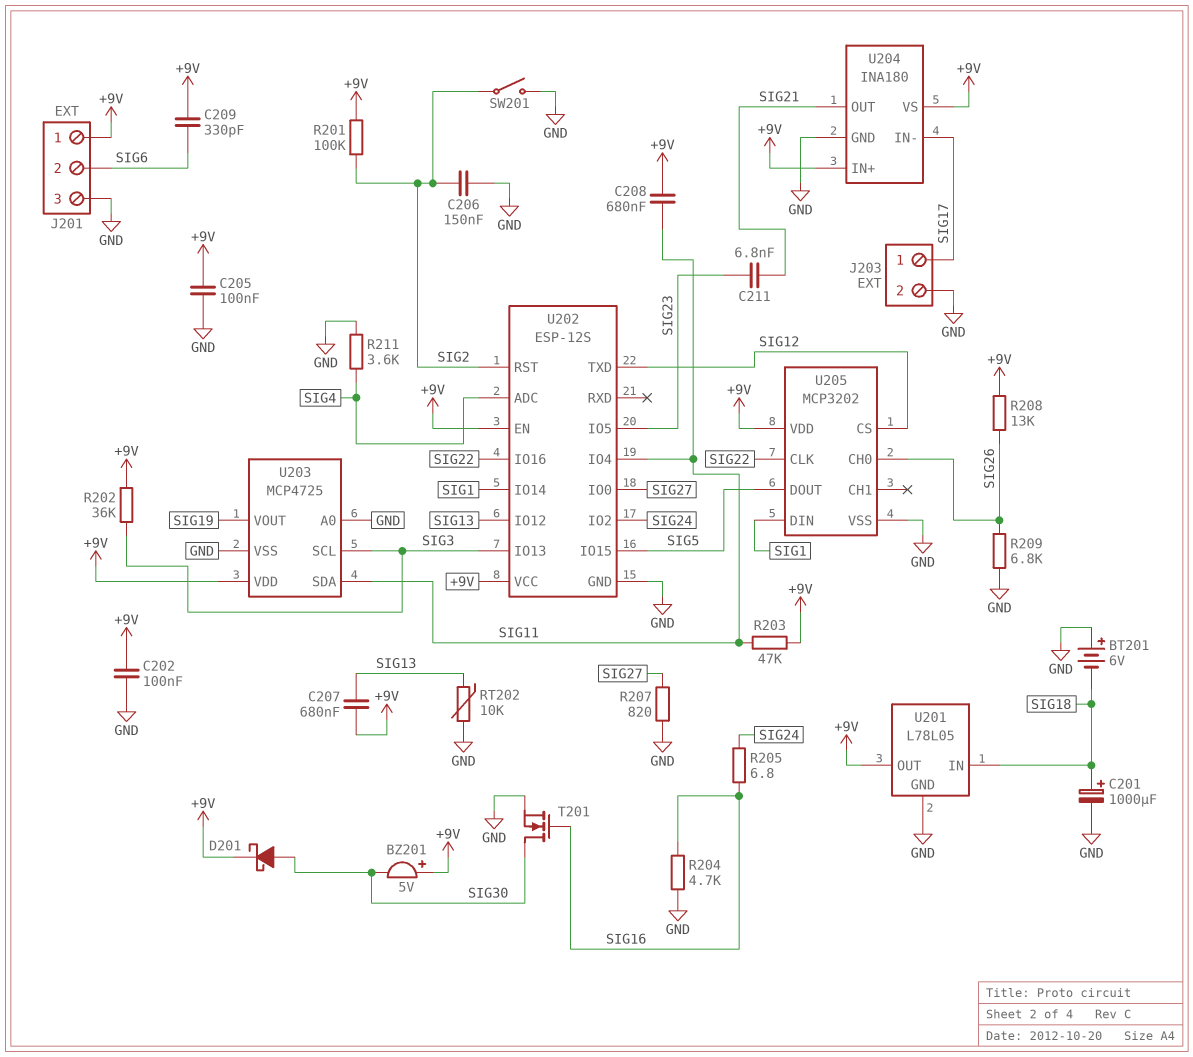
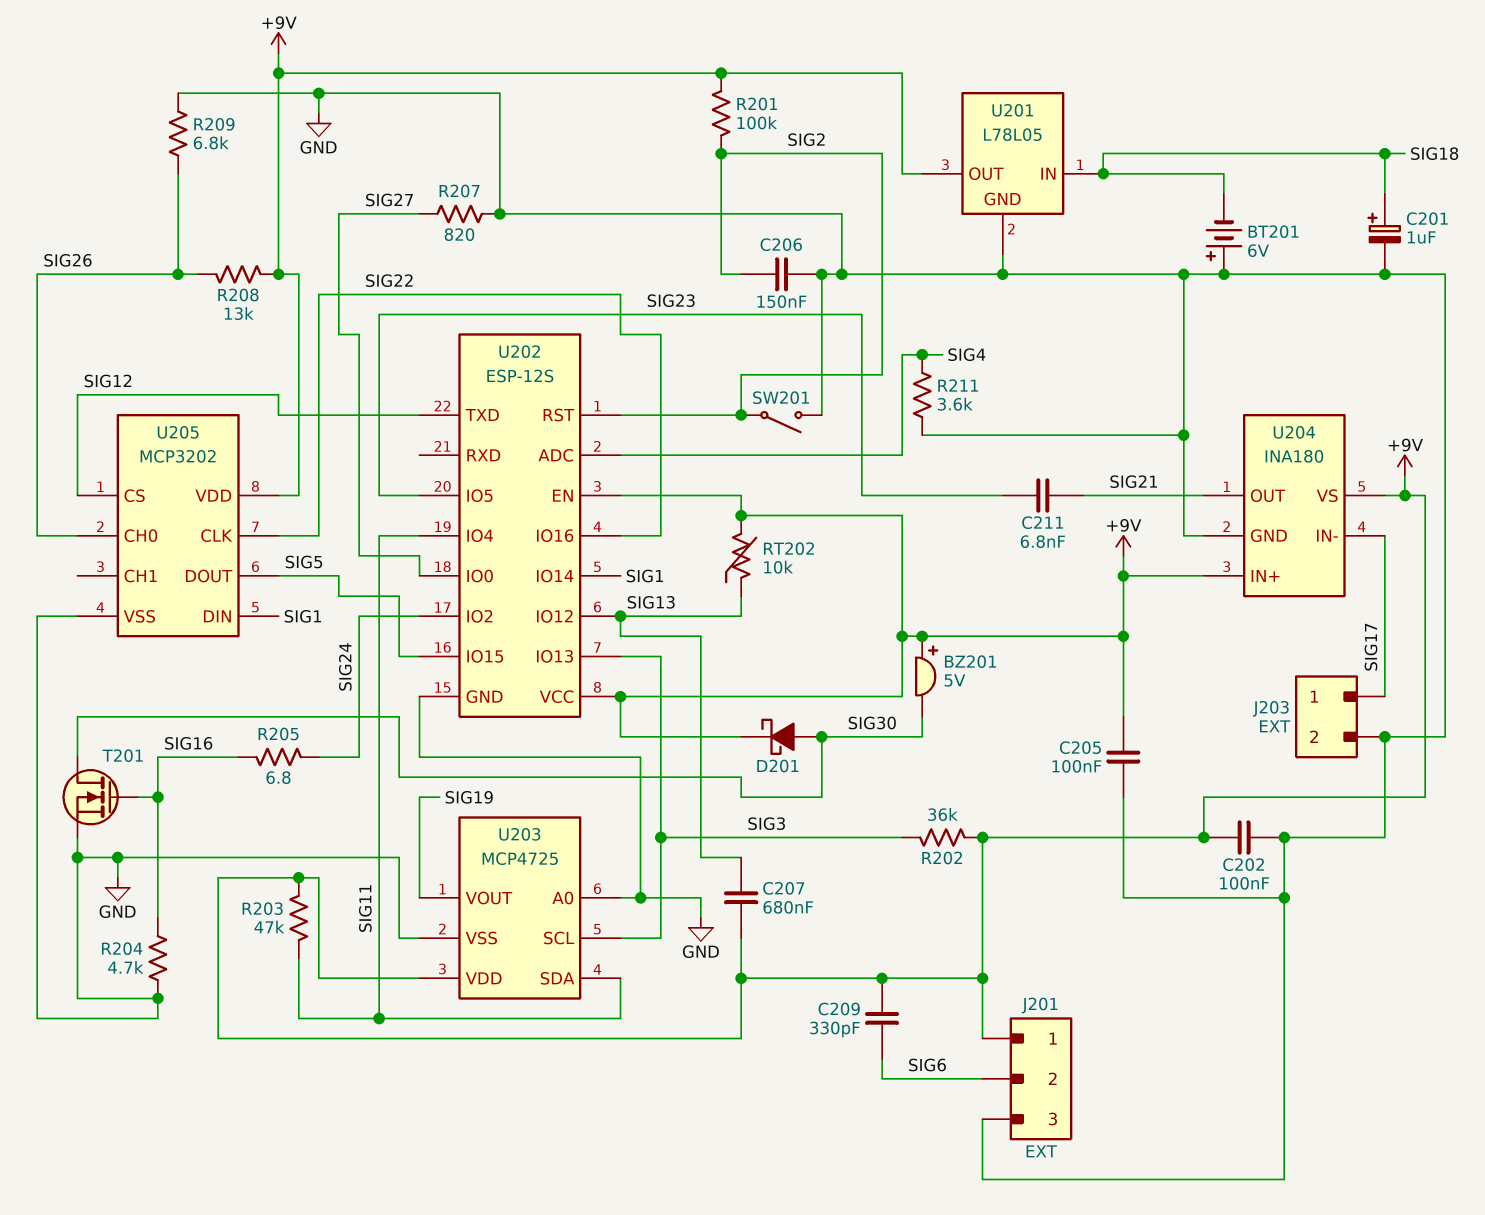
C201: 1000uF (plus SIG18, minus GND) -> 1uF (plus SIG18, minus GND)
C208: 680nF (+9V, SIG11) -> none
RT202: 10k (GND, SIG13) -> 10k (+9V, SIG13)

